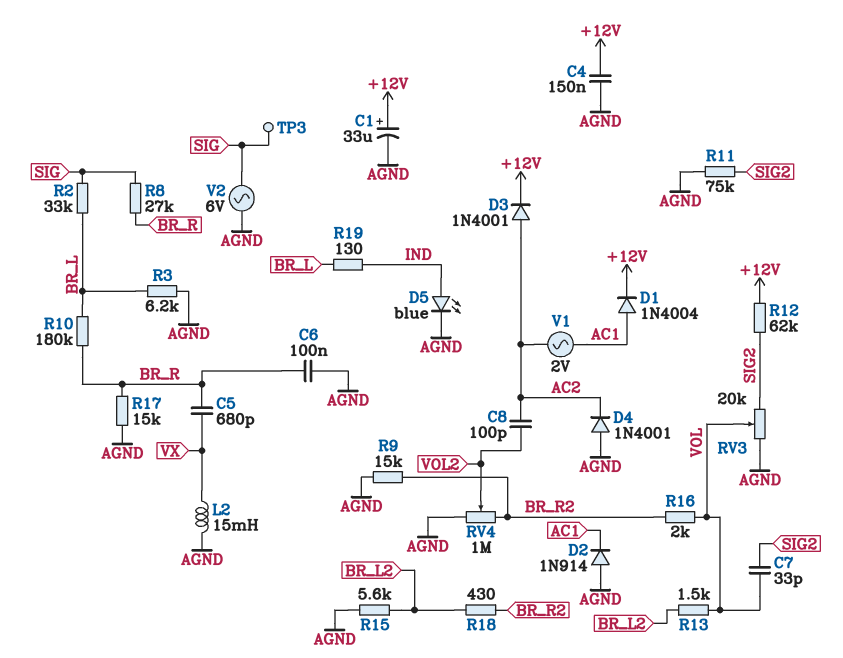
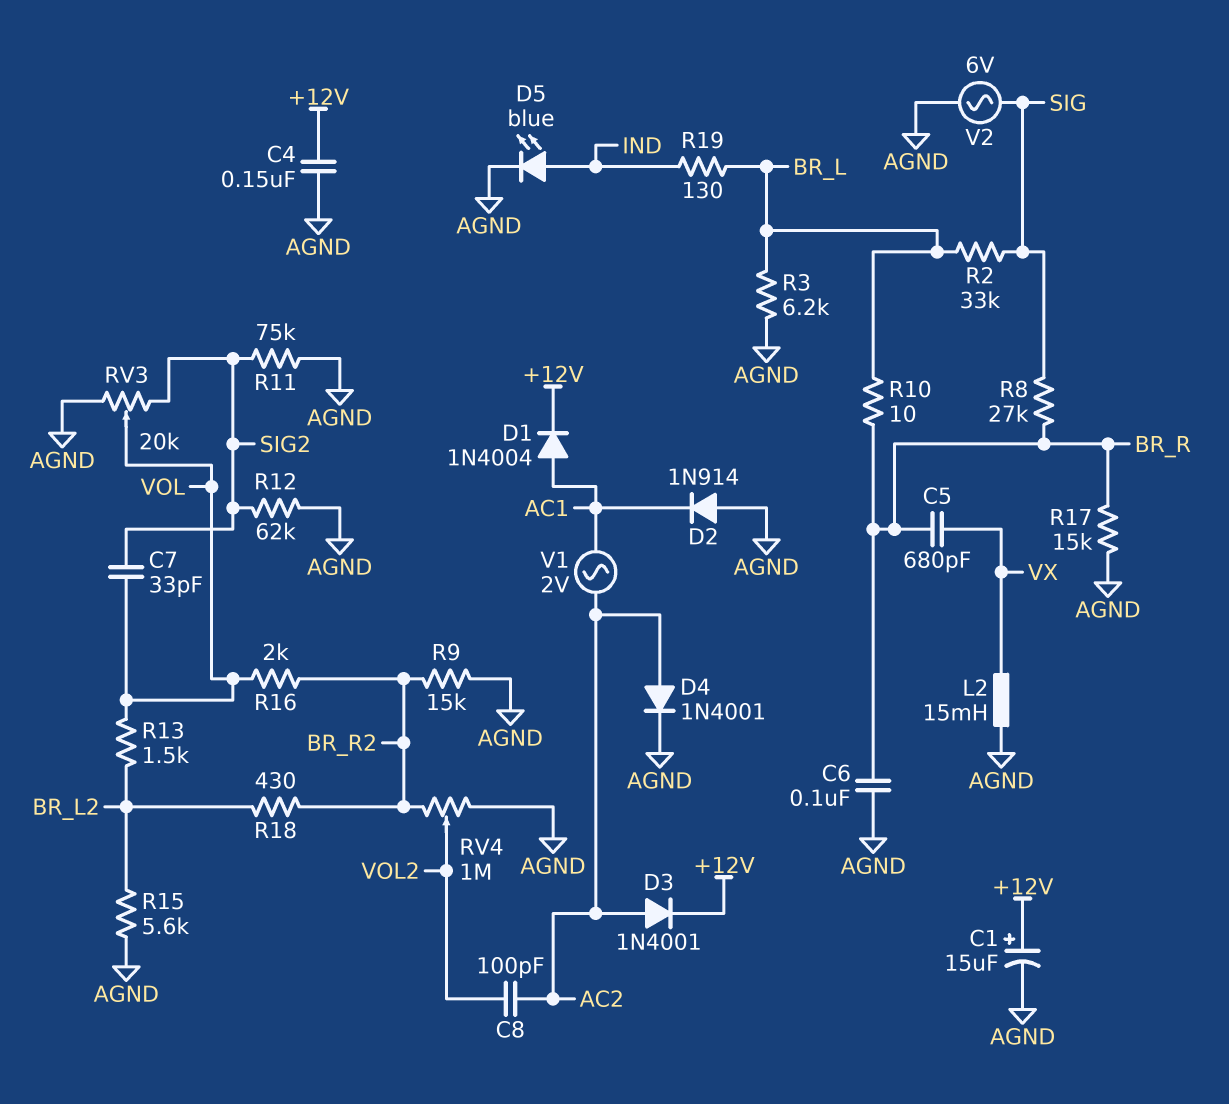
C1: 33uF (plus +12V, minus AGND) -> 15uF (plus +12V, minus AGND)
D4: diode 1N4001 (A AGND, K AC2) -> diode 1N4001 (A AC2, K AGND)
R10: 180k (BR_L, BR_R) -> 10 (BR_L, BR_R)
R12: 62k (+12V, SIG2) -> 62k (AGND, SIG2)
TP3: test point (SIG) -> none

